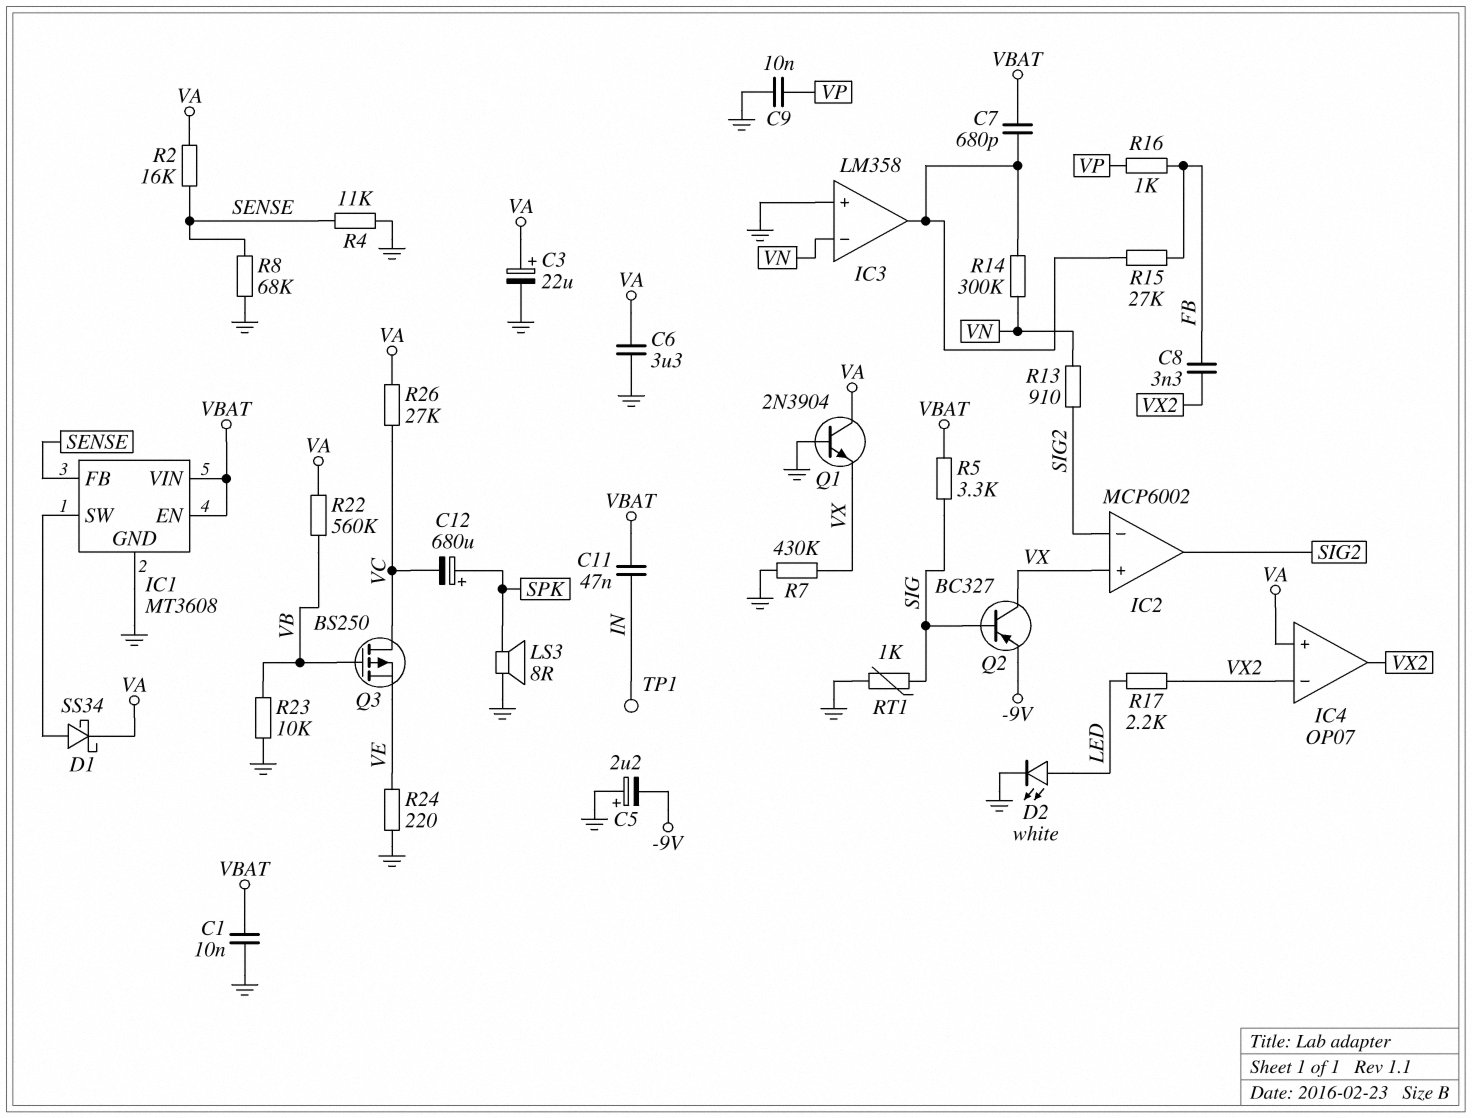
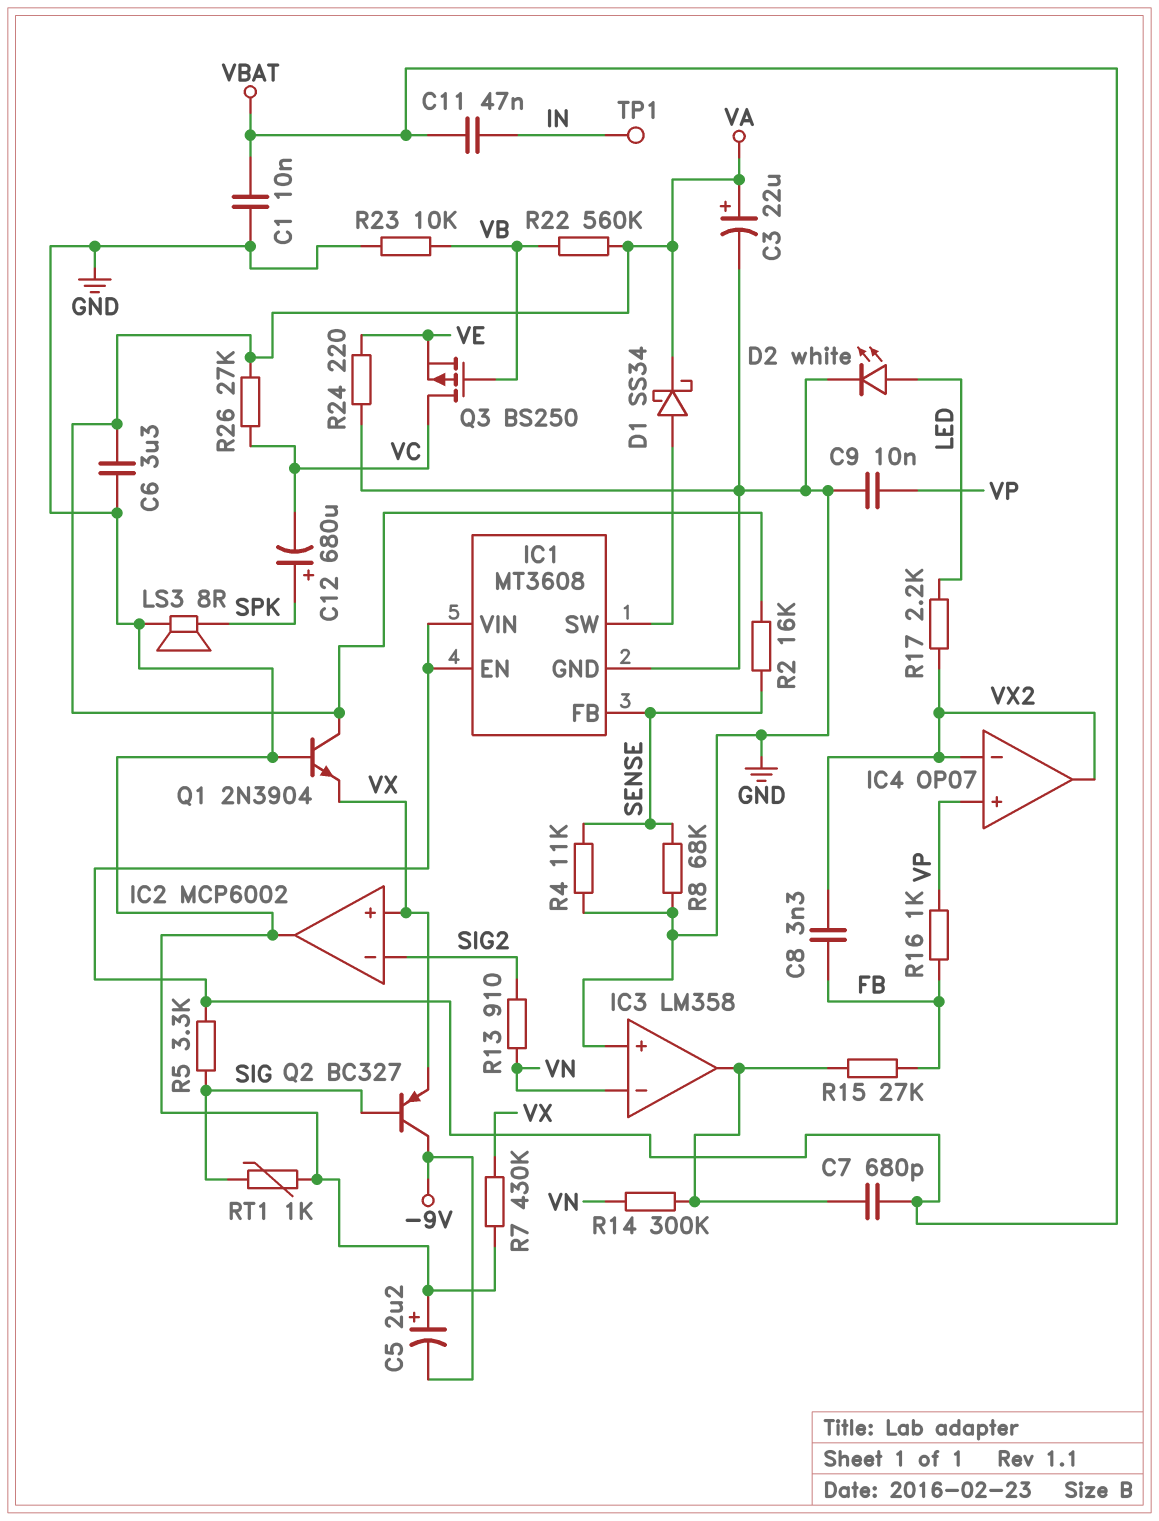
IC2 pin out: SIG2 -> GND
IC4 pin in+: VA -> VP
Q2: PNP BC327 (B SIG, C VX, E -9V) -> PNP BC327 (B SIG, C -9V, E VX)

